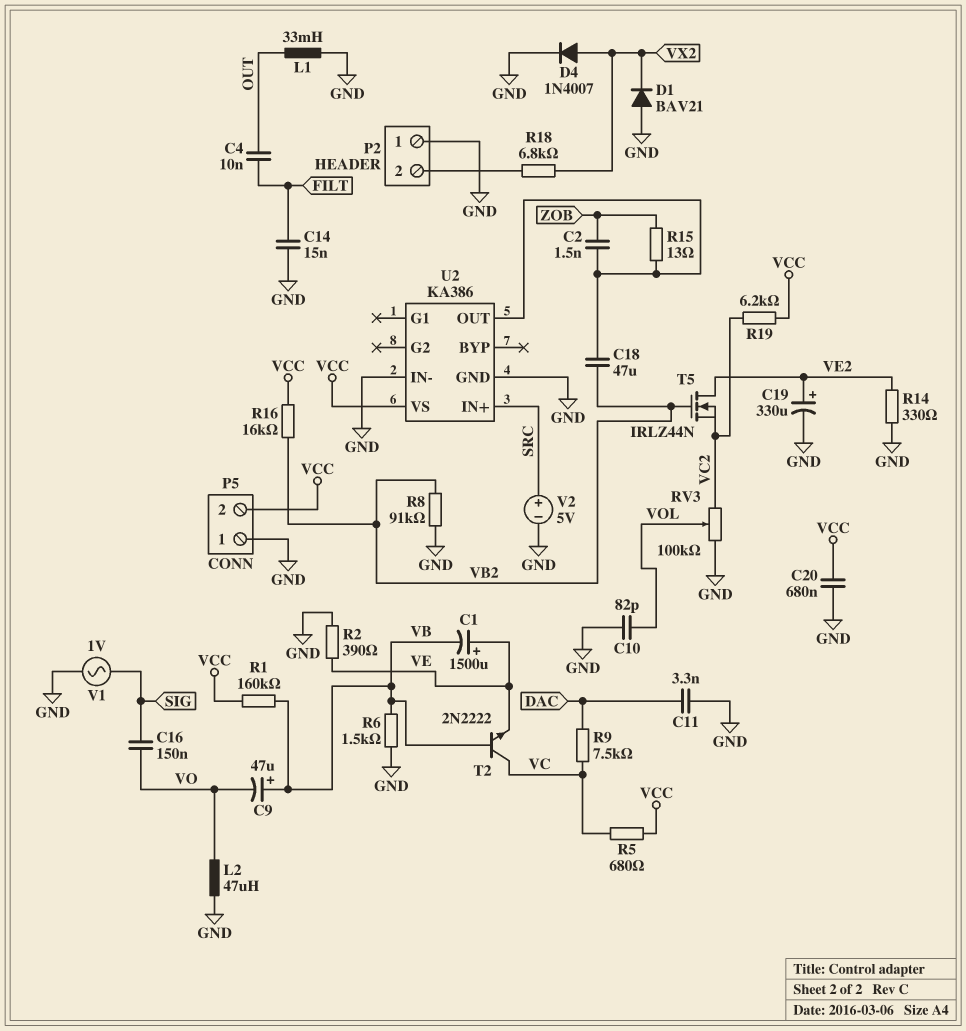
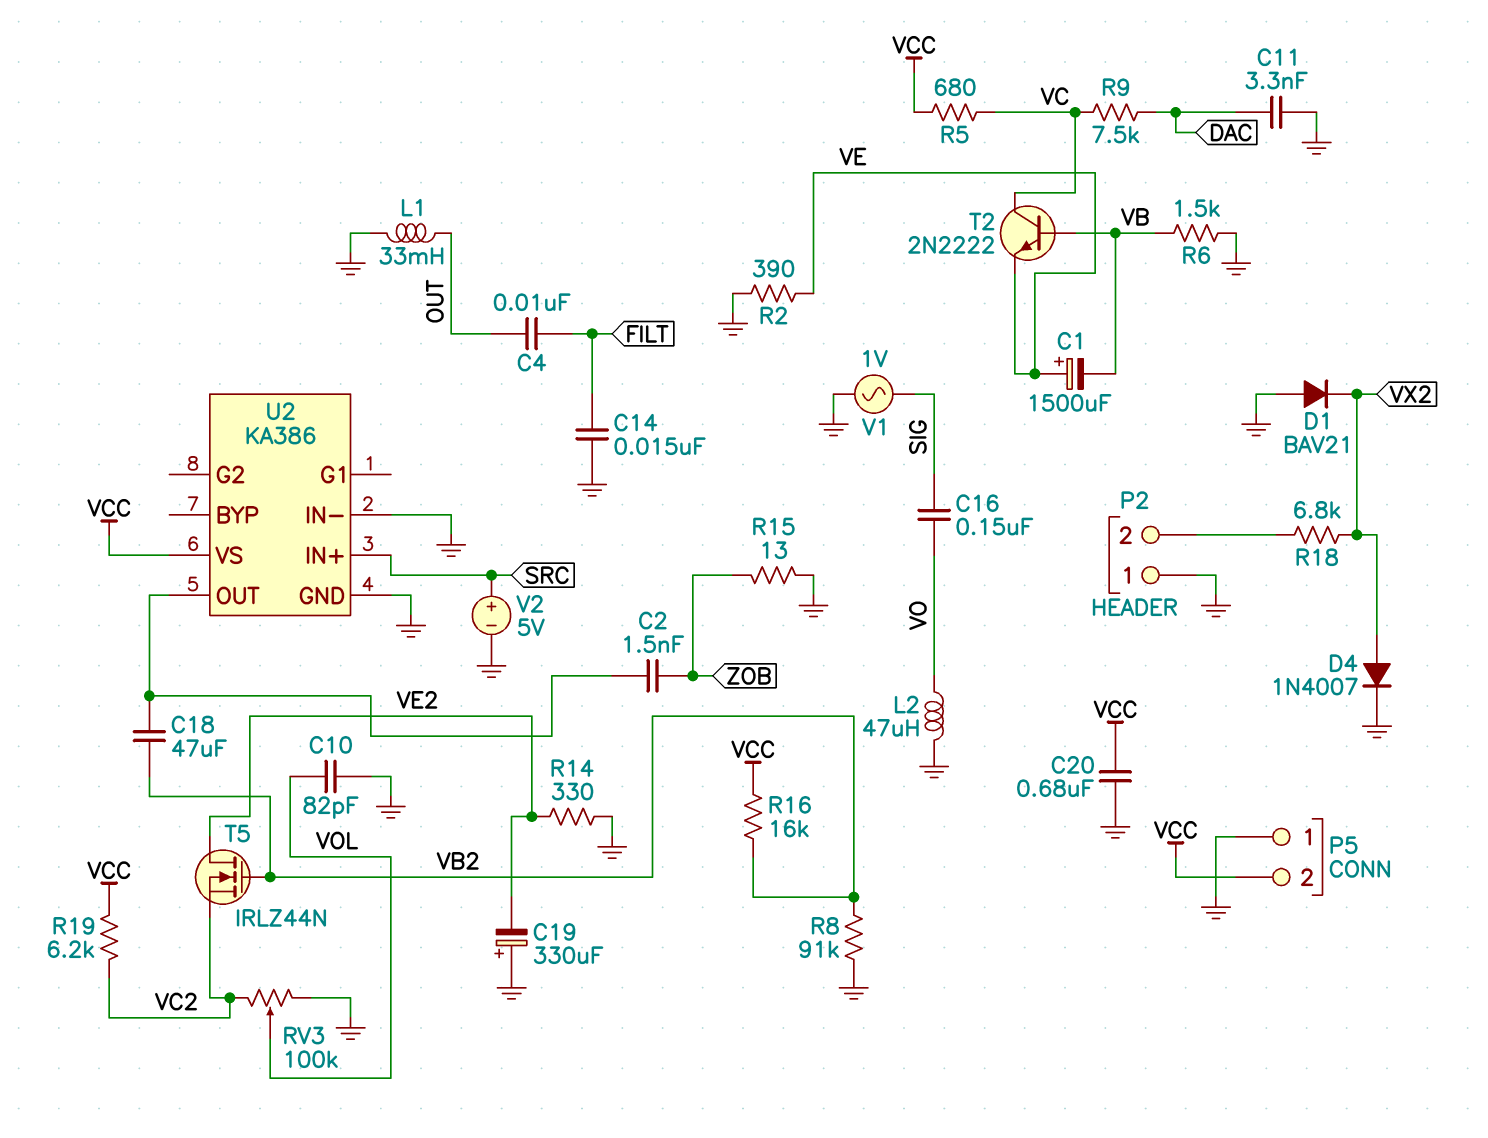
C9: 47uF (plus VB, minus VO) -> none
C19: 330uF (plus VE2, minus GND) -> 330uF (plus GND, minus VE2)
R1: 160k (VB, VCC) -> none
R15: 13 (U2/OUT, ZOB) -> 13 (GND, ZOB)

